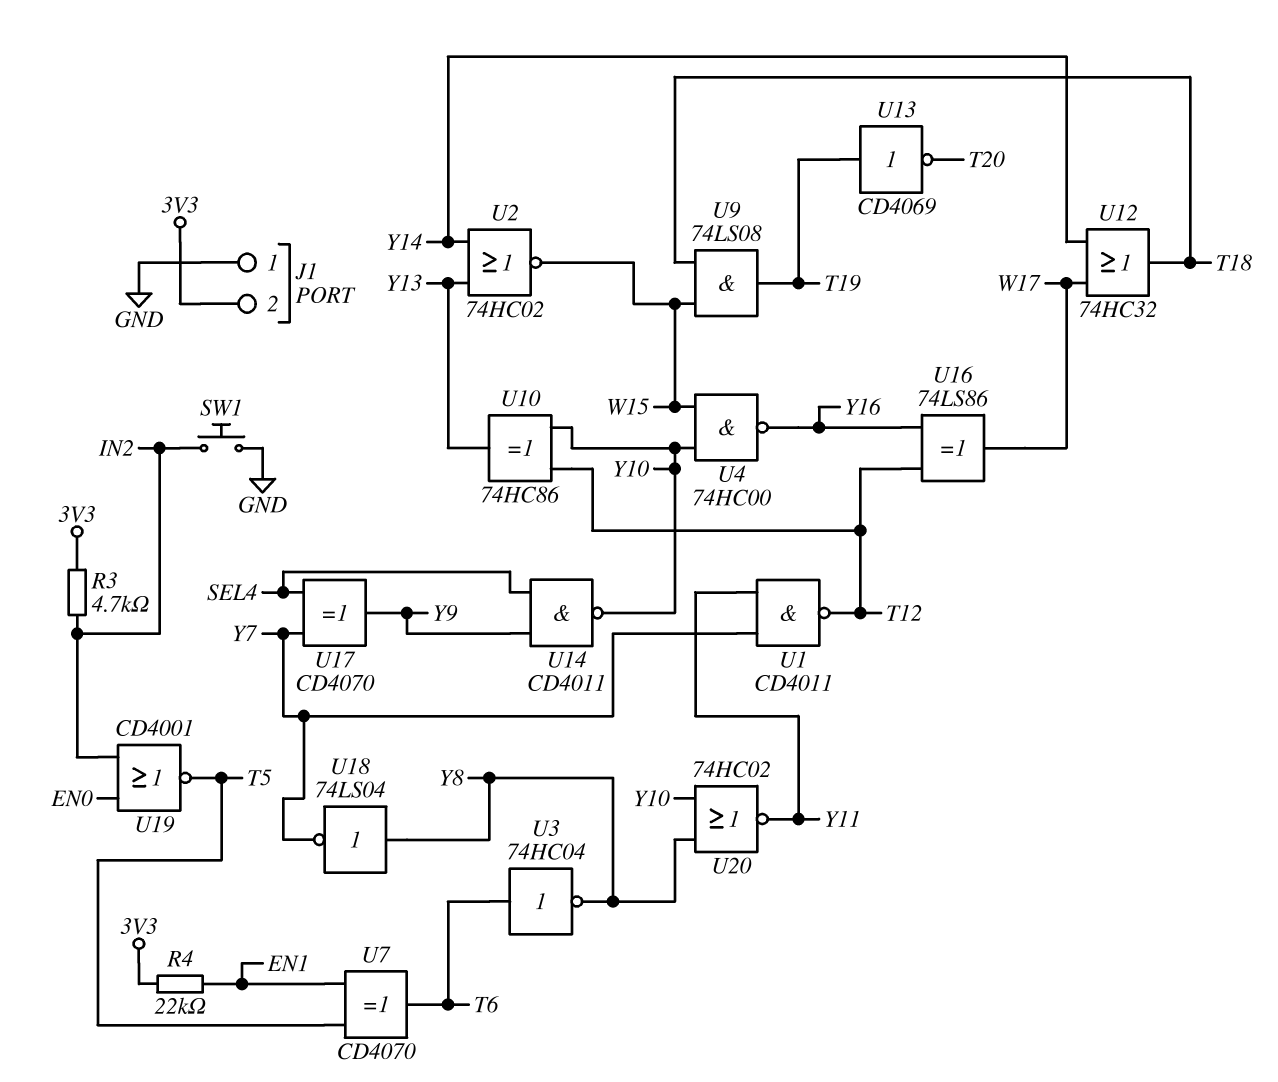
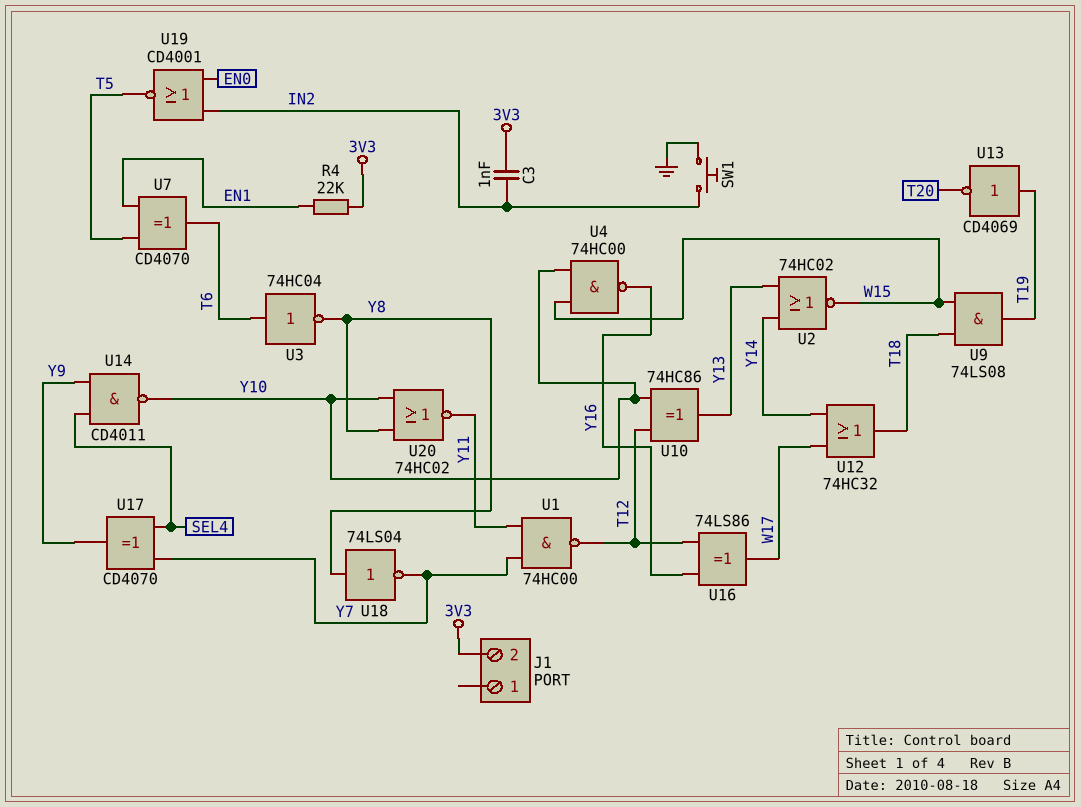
C3: none -> 1nF (3V3, IN2)
J1 pin 1: GND -> none
R3: 4.7k (3V3, IN2) -> none
U1: NAND CD4011 (in Y7, in Y11, out T12) -> NAND 74HC00 (in Y7, in Y11, out T12)

